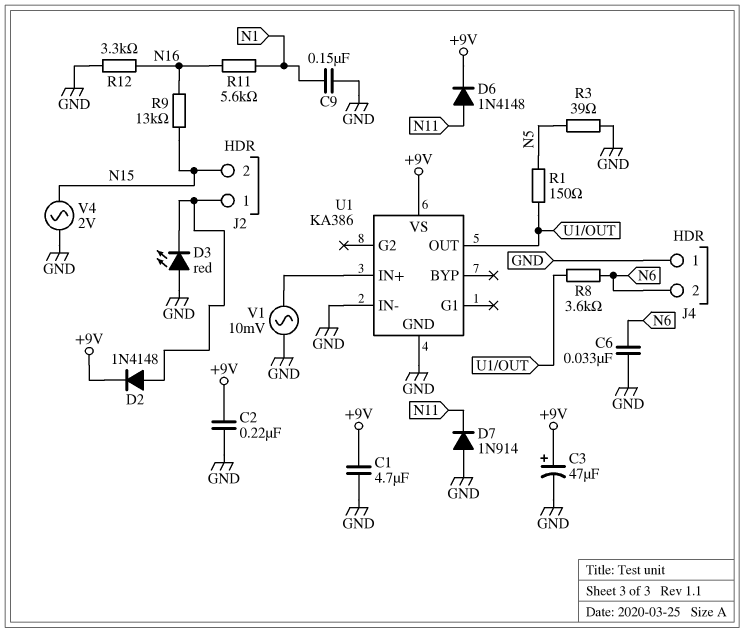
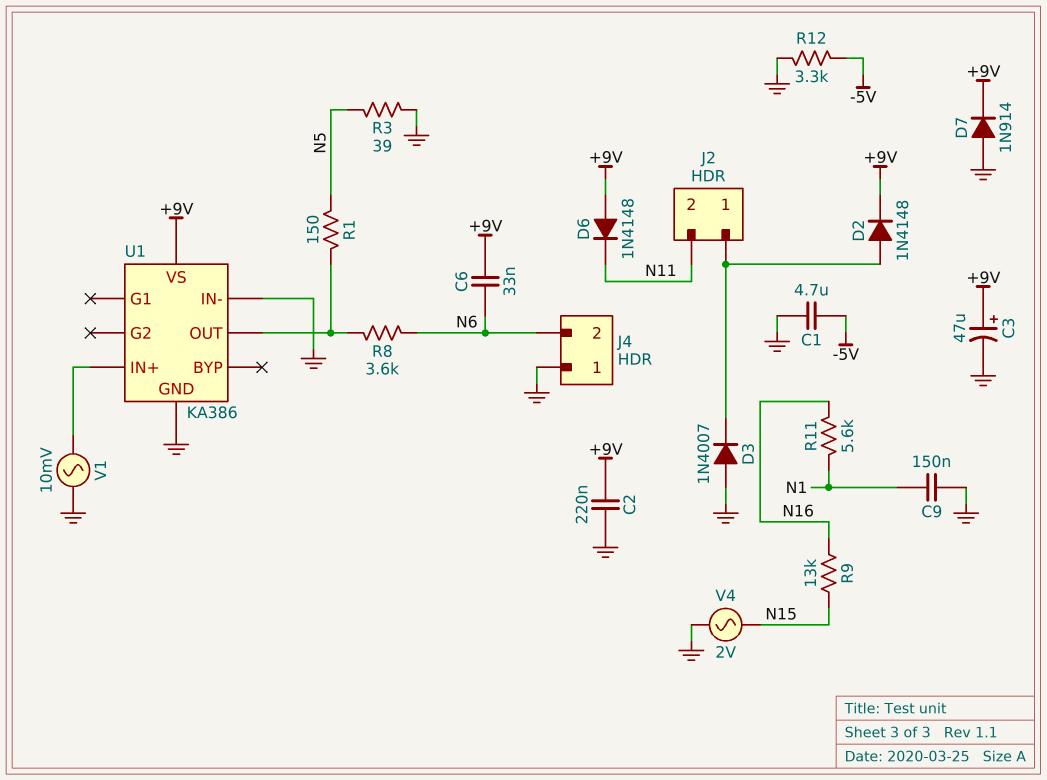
C1: 4.7uF (+9V, GND) -> 4.7uF (-5V, GND)
C6: 33nF (GND, N6) -> 33nF (+9V, N6)
D3: LED red (A GND, K J2/1) -> diode 1N4007 (A GND, K J2/1)
D6: diode 1N4148 (A N11, K +9V) -> diode 1N4148 (A +9V, K N11)
D7: diode 1N914 (A GND, K N11) -> diode 1N914 (A GND, K +9V)
J2 pin 2: N15 -> N11
R12: 3.3k (GND, N16) -> 3.3k (-5V, GND)

